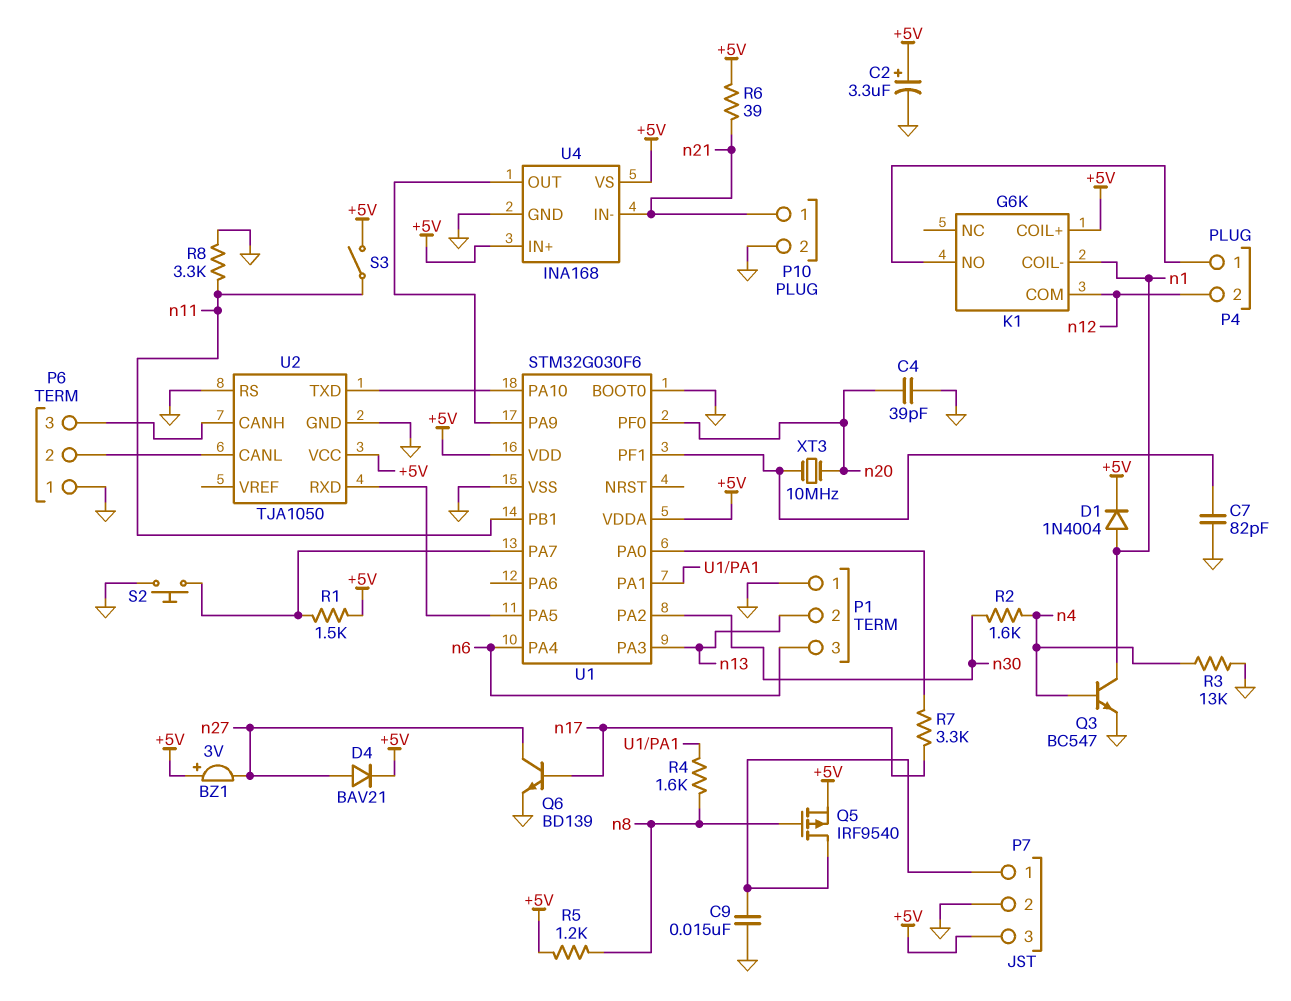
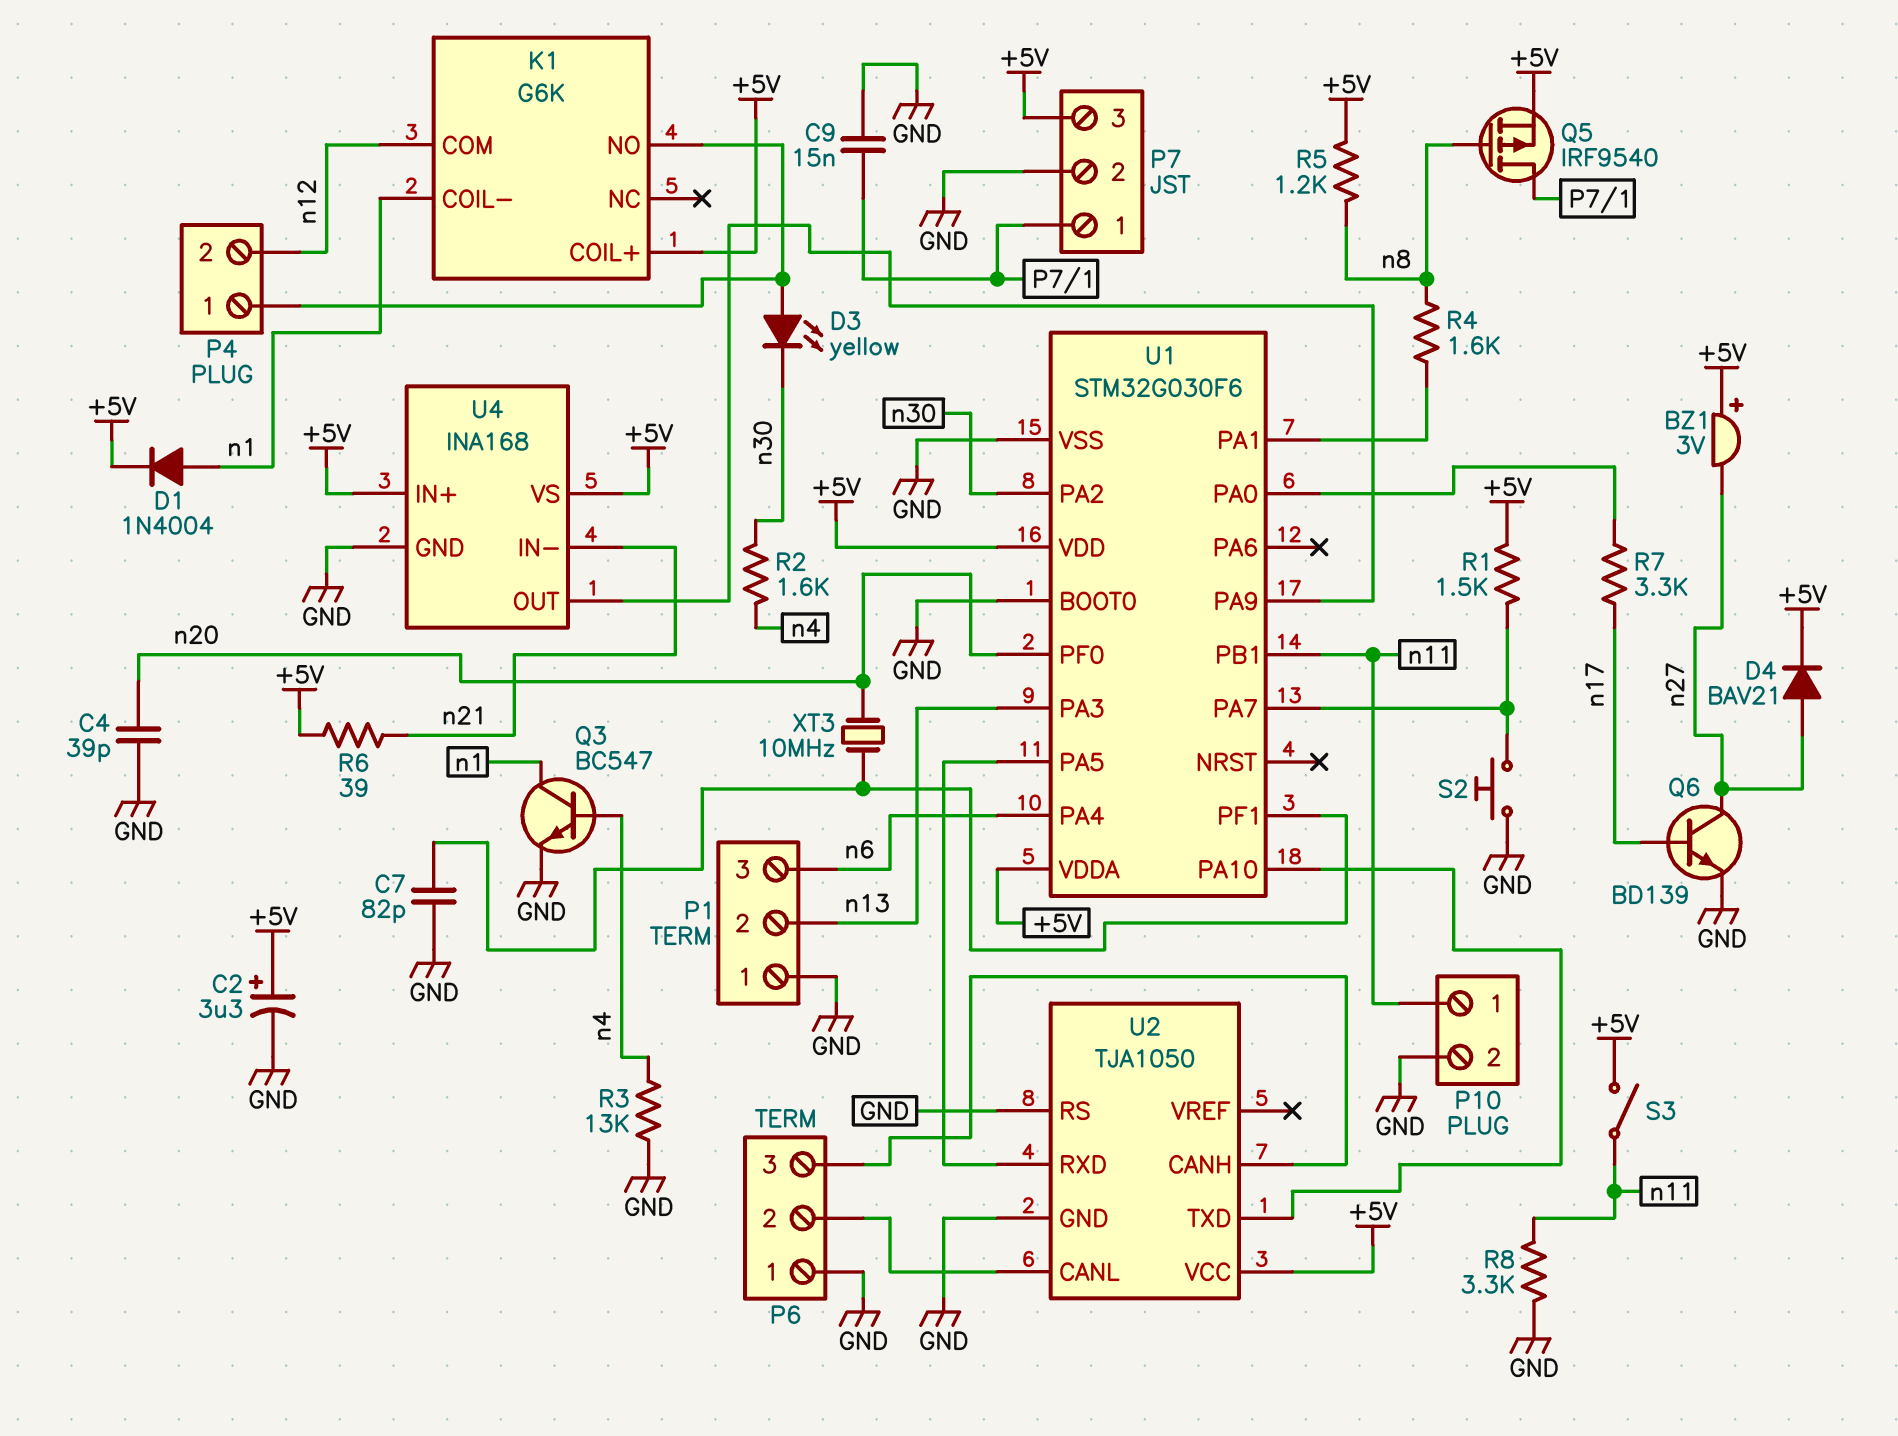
D3: none -> LED yellow (A K1/NO, K n30)
P10 pin 1: n21 -> n11

